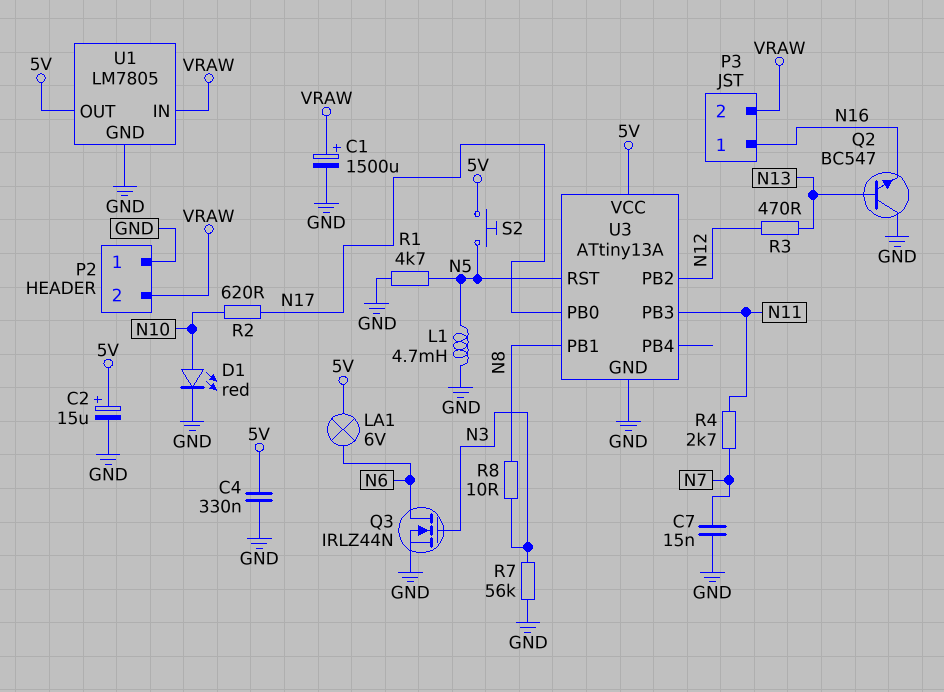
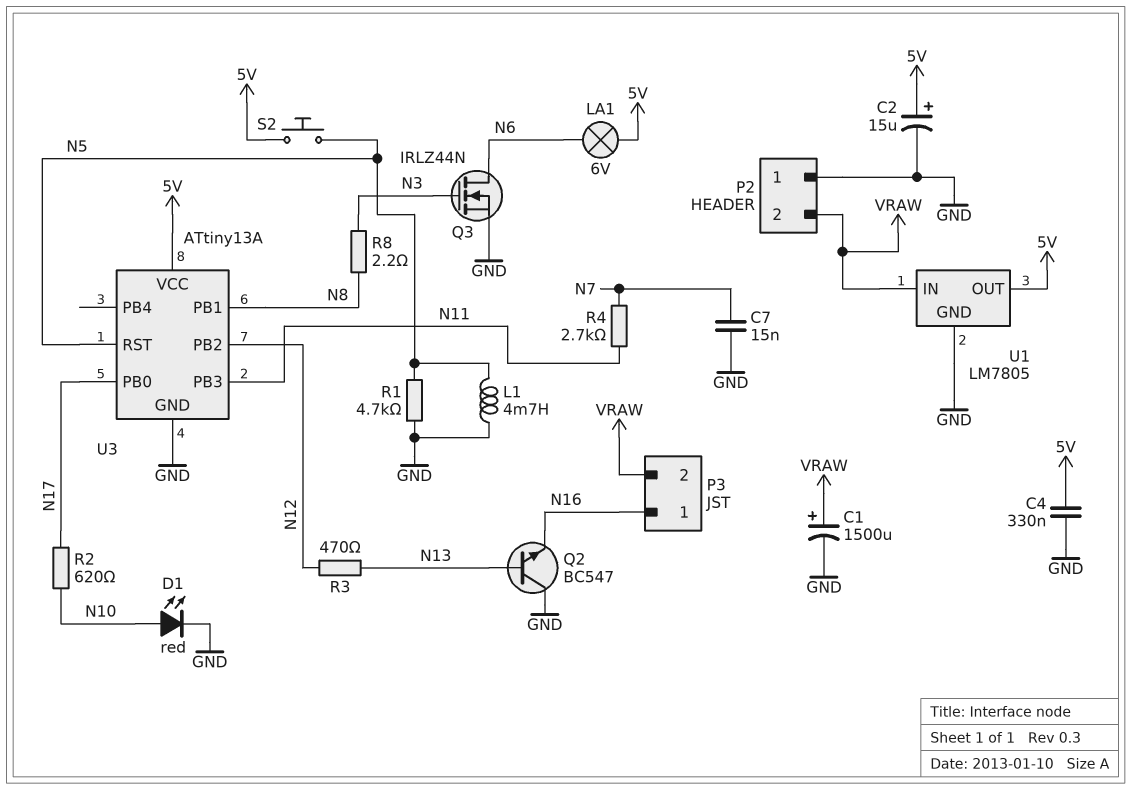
R7: 56k (GND, N3) -> none
R8: 10 (N3, N8) -> 2.2 (N3, N8)

